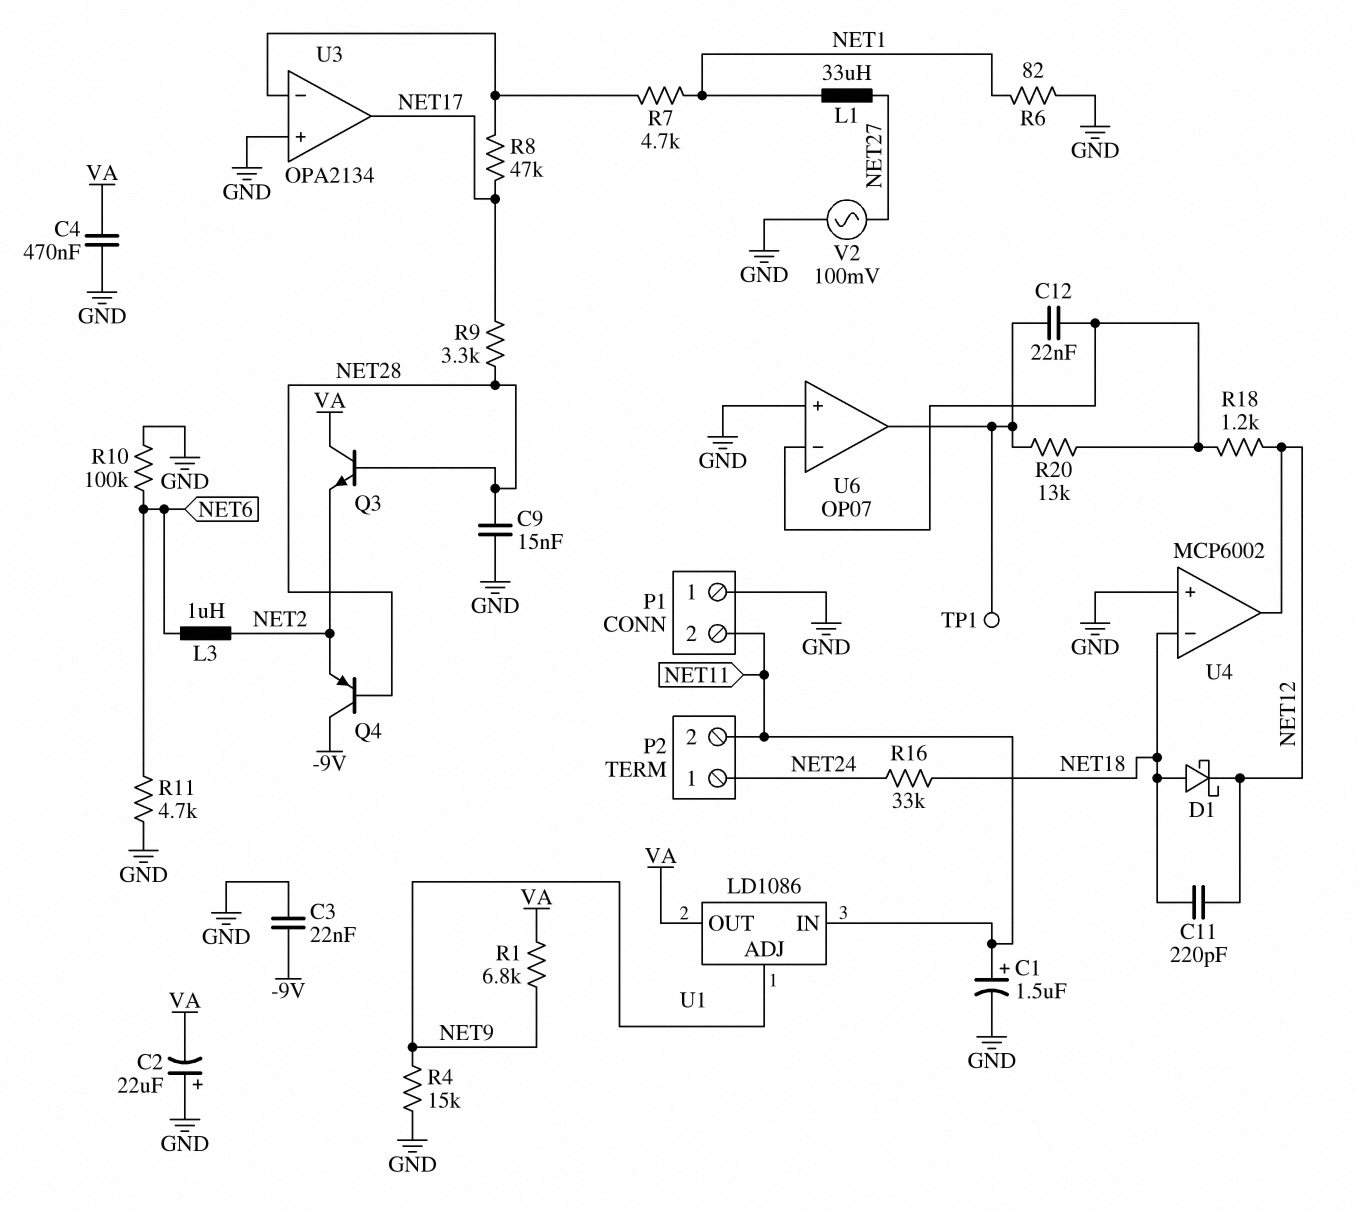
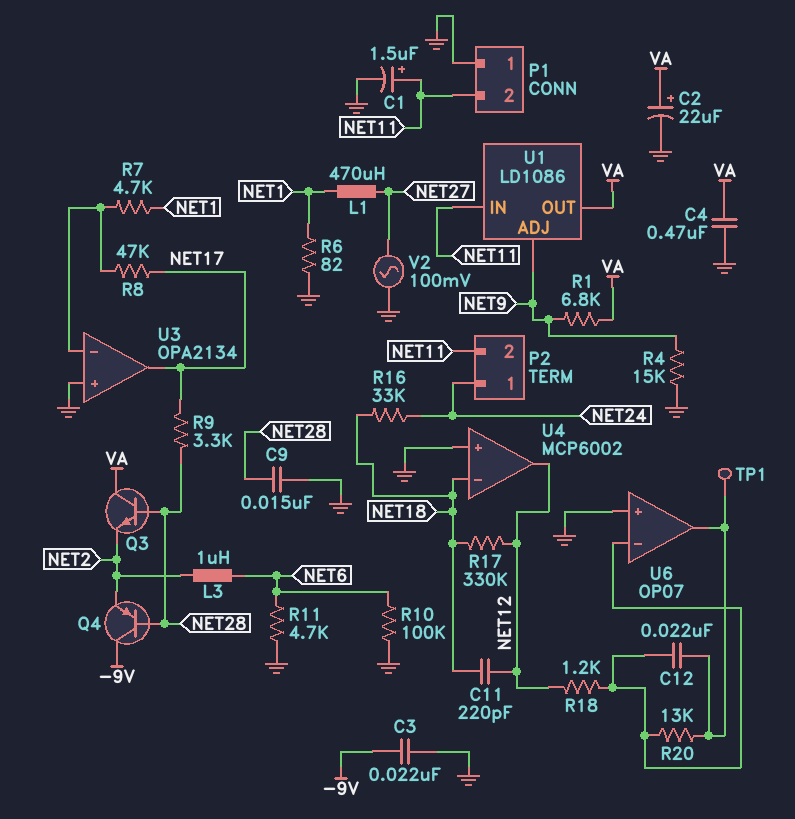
C2: 22uF (plus GND, minus VA) -> 22uF (plus VA, minus GND)
D1: schottky (A NET18, K NET12) -> none
L1: 33uH (NET1, NET27) -> 470uH (NET1, NET27)
R17: none -> 330k (NET12, NET18)

